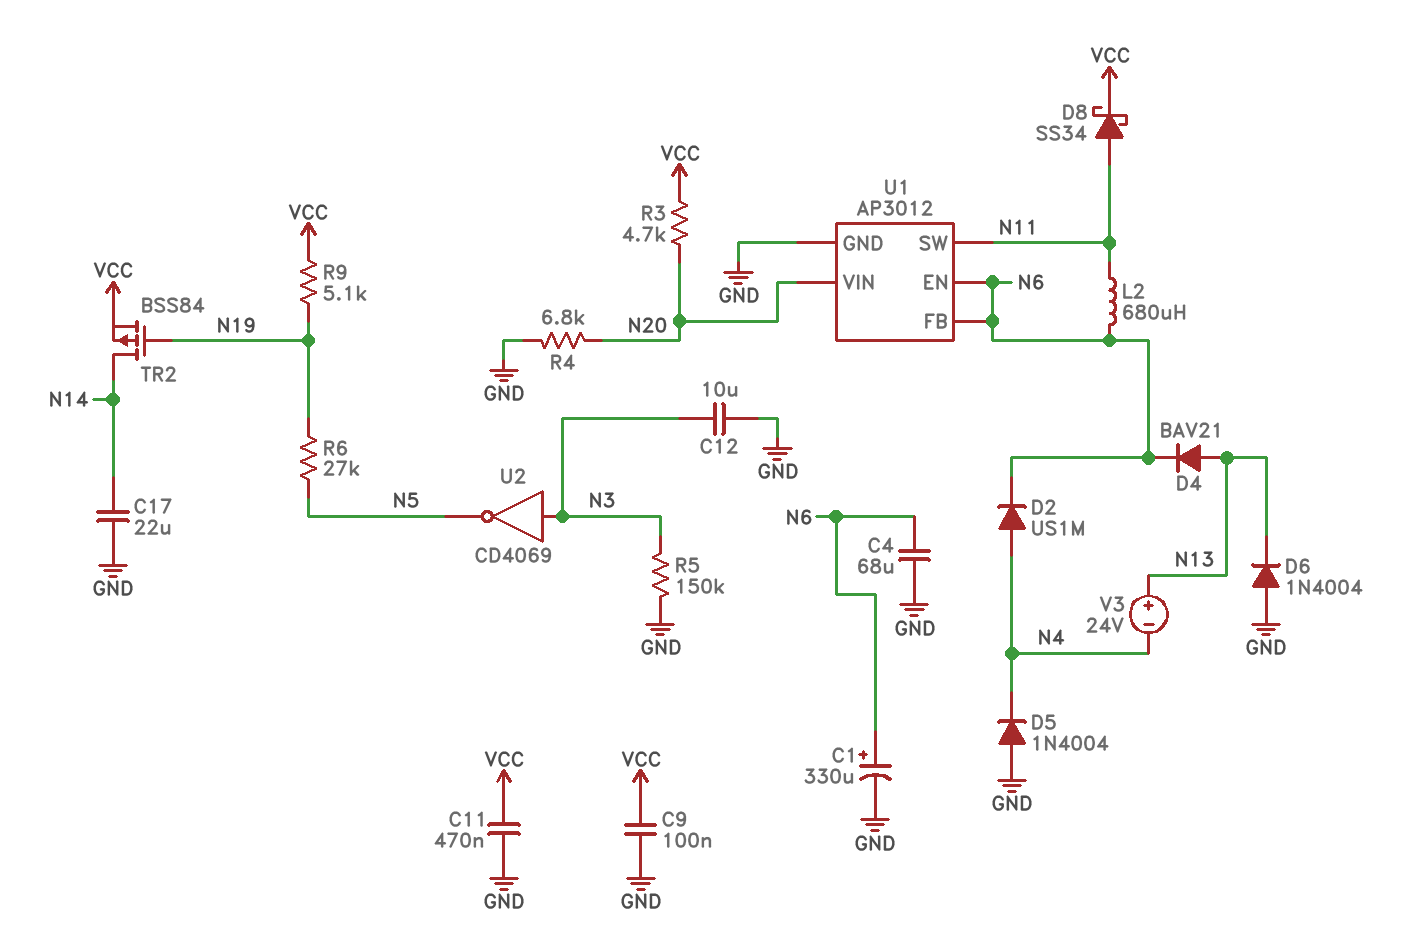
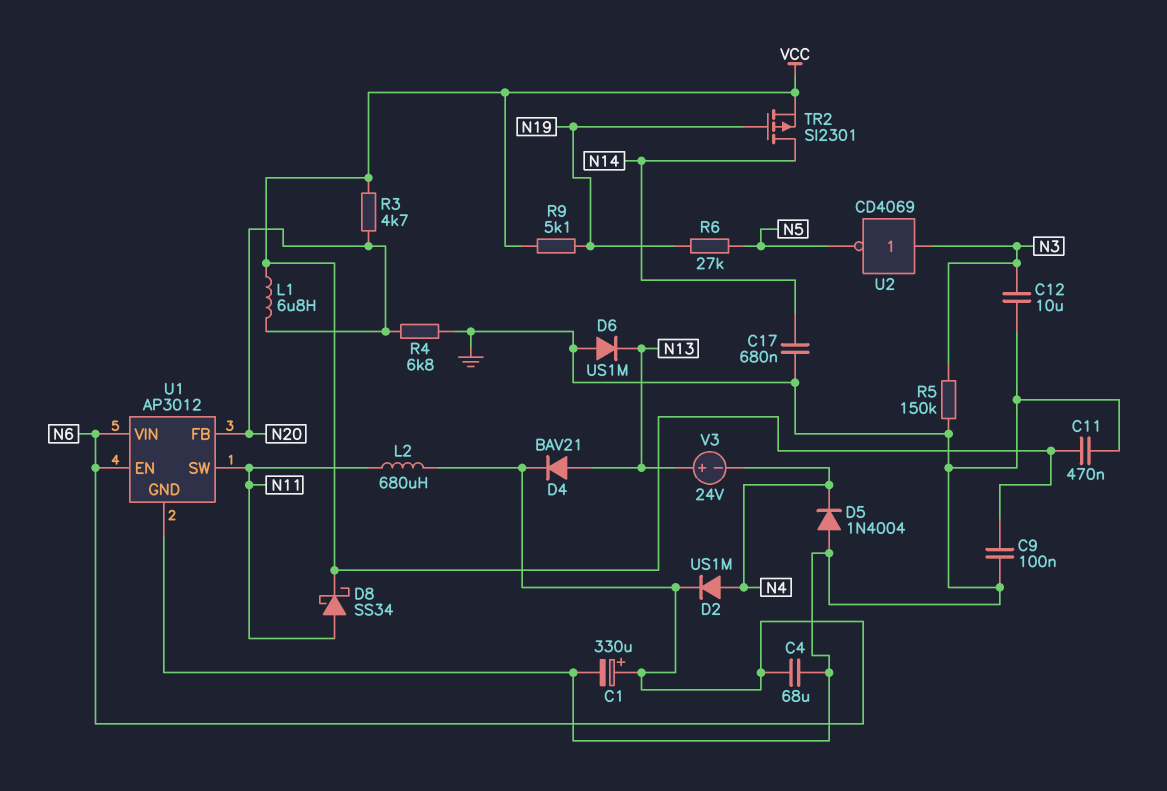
C17: 22uF (GND, N14) -> 680nF (GND, N14)
D6: diode 1N4004 (A GND, K N13) -> diode US1M (A GND, K N13)
L1: none -> 6.8uH (N20, VCC)
TR2: PMOS BSS84 (G N19, D N14, S VCC) -> PMOS SI2301 (G N19, D N14, S VCC)
U1 pin FB: N6 -> N20
U1 pin VIN: N20 -> N6

